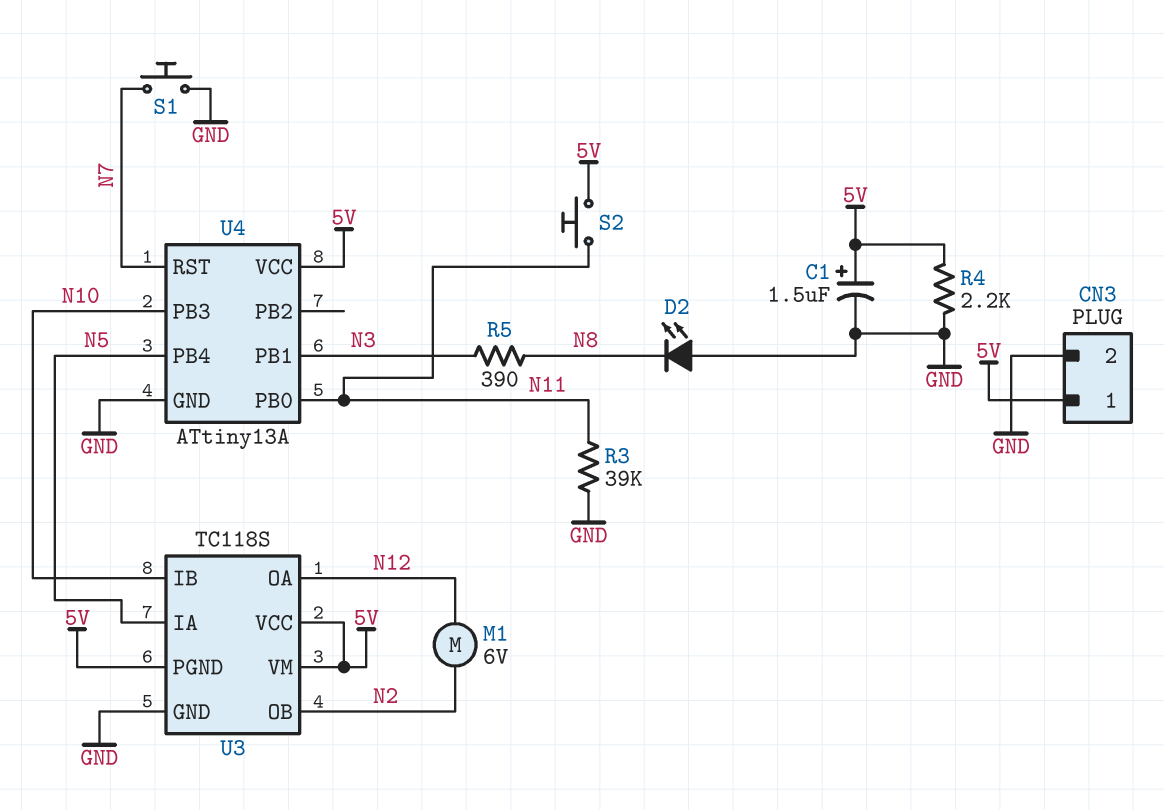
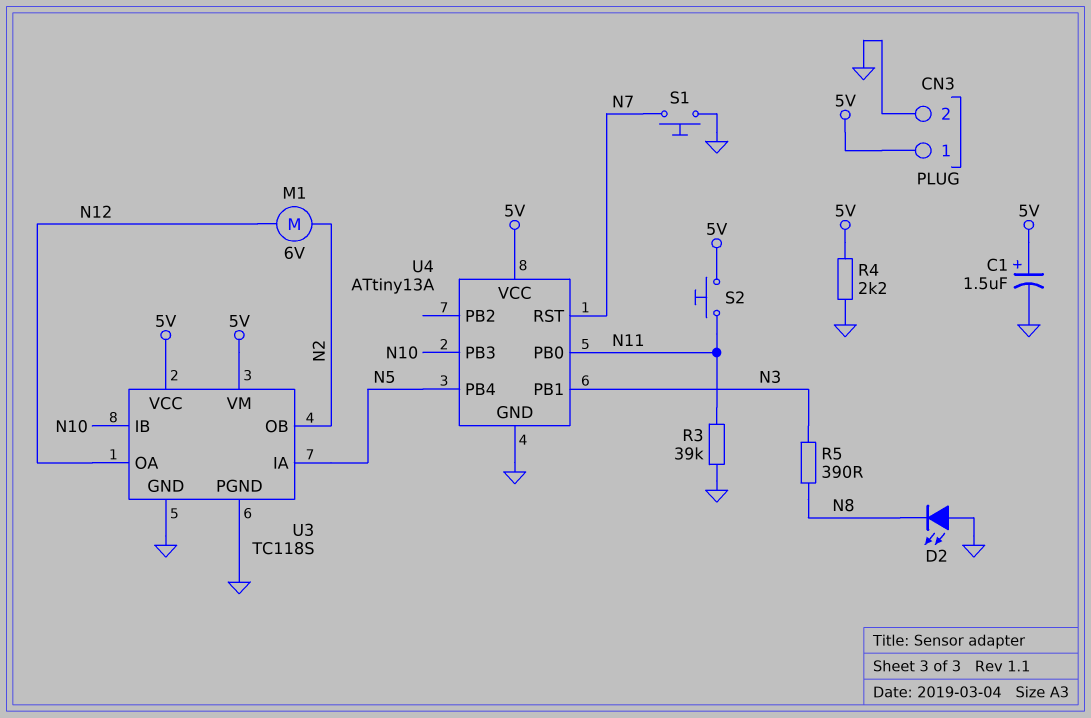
U3 pin PGND: 5V -> GND

